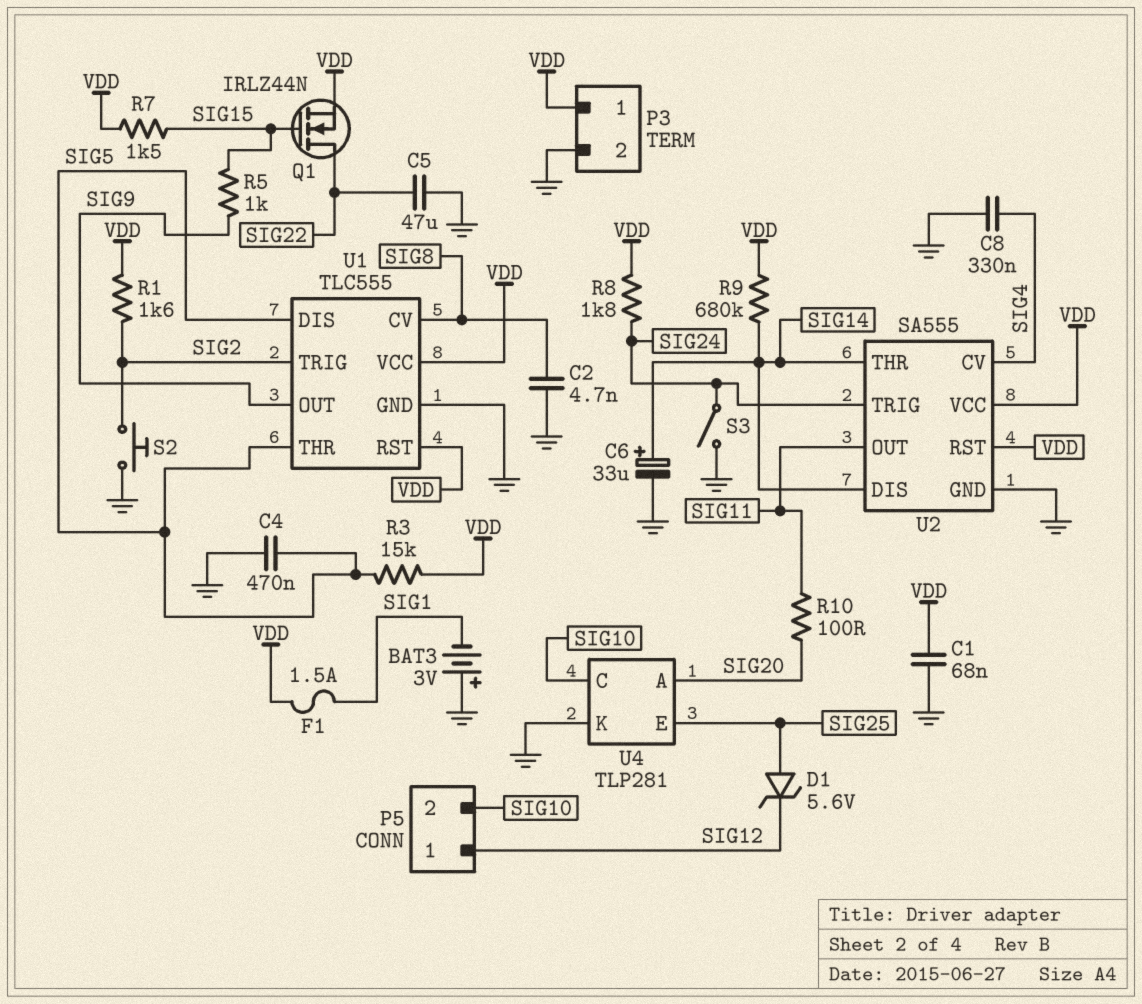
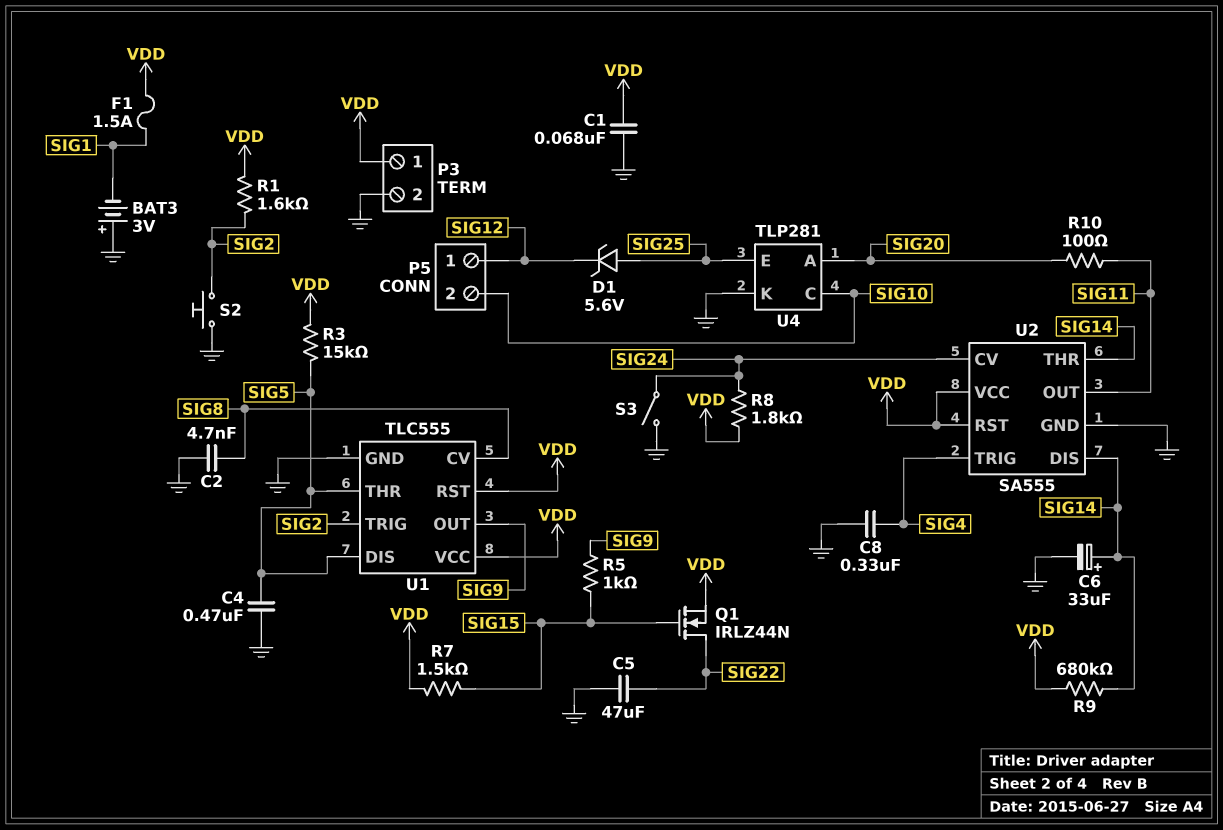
U2 pin CV: SIG4 -> SIG24
U2 pin TRIG: SIG24 -> SIG4

